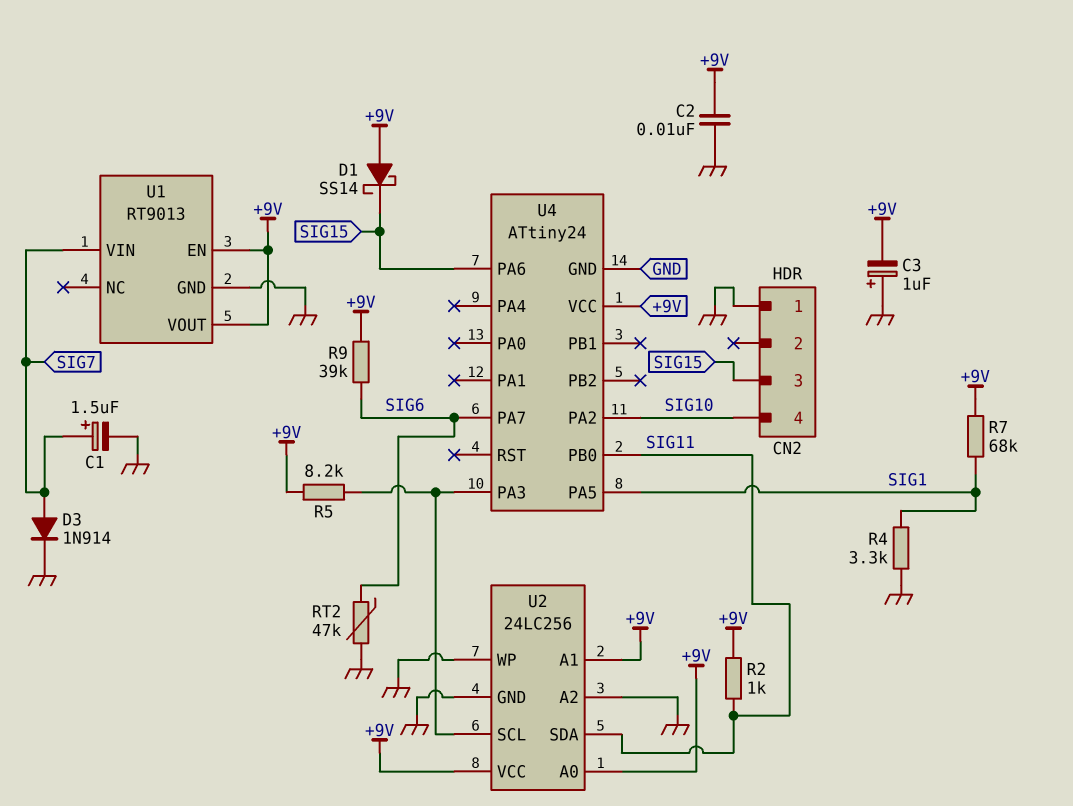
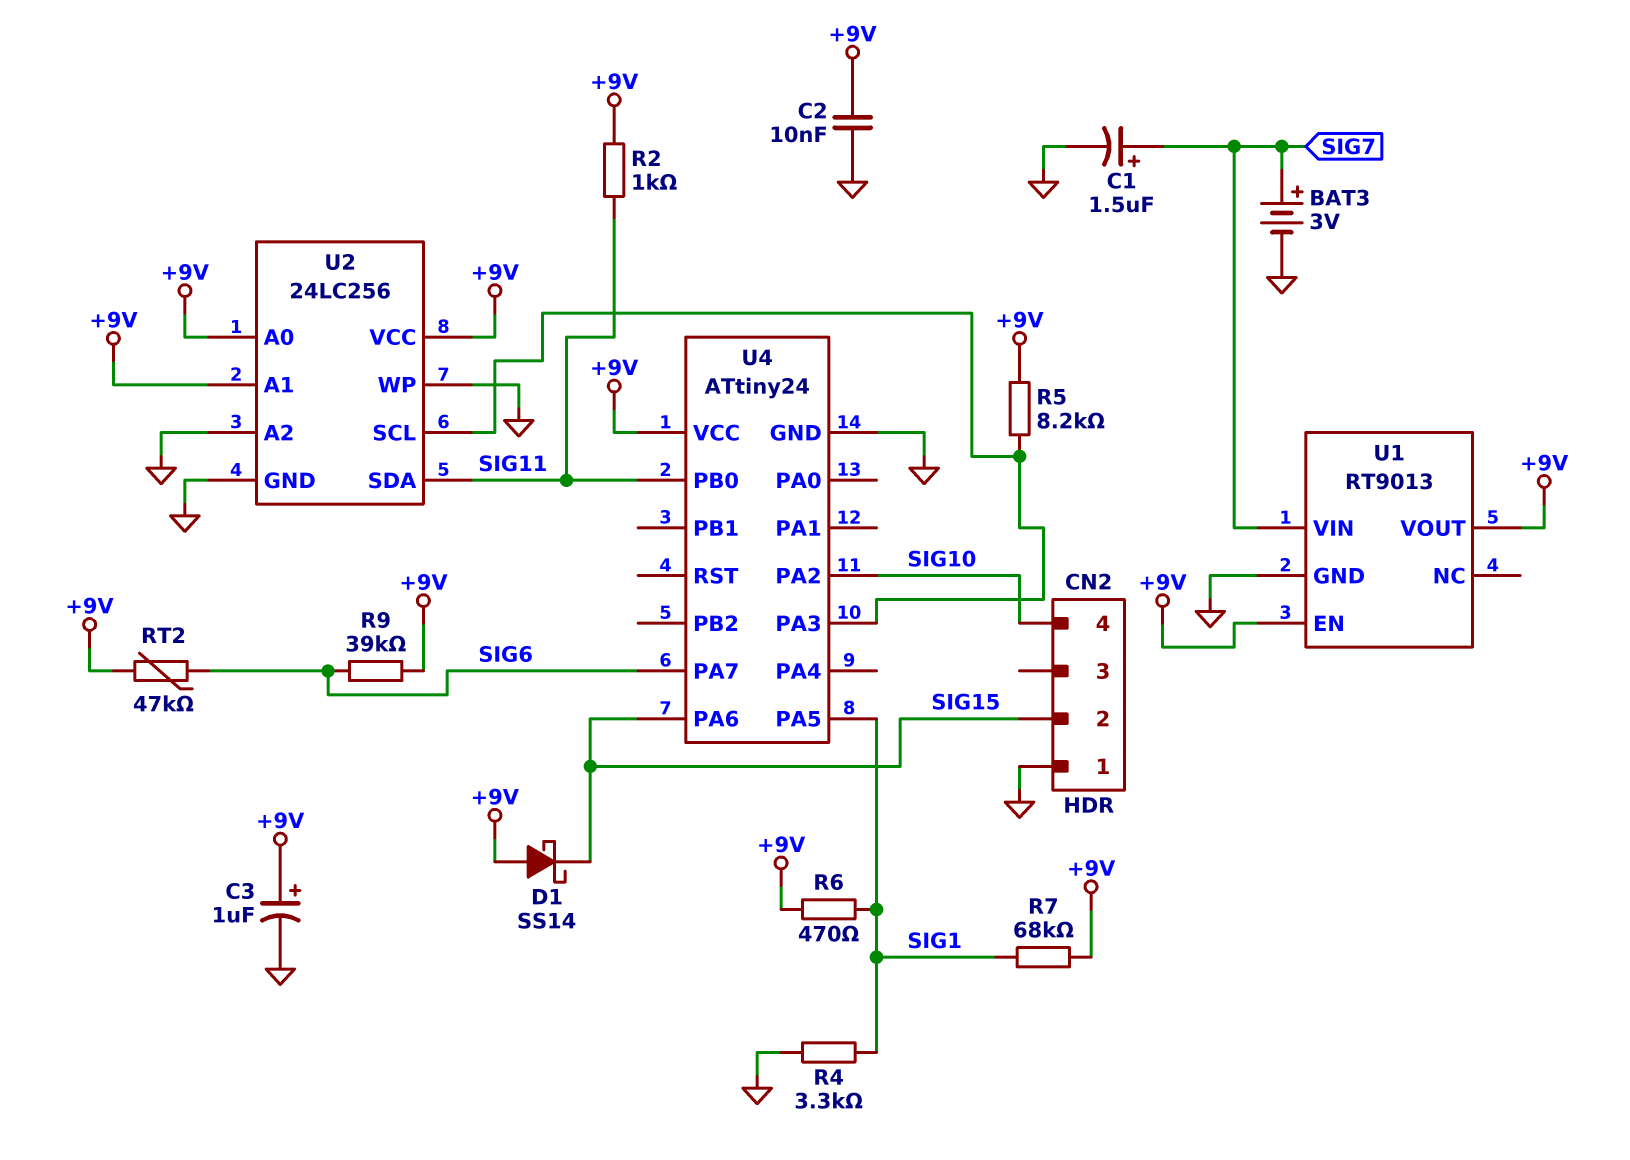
BAT3: none -> 3V (plus SIG7, minus GND)
C3: 1uF (plus GND, minus +9V) -> 1uF (plus +9V, minus GND)
CN2 pin 2: none -> SIG15
CN2 pin 3: SIG15 -> none
D3: diode 1N914 (A SIG7, K GND) -> none
R6: none -> 470 (+9V, SIG1)
RT2: 47k (GND, SIG6) -> 47k (+9V, SIG6)

